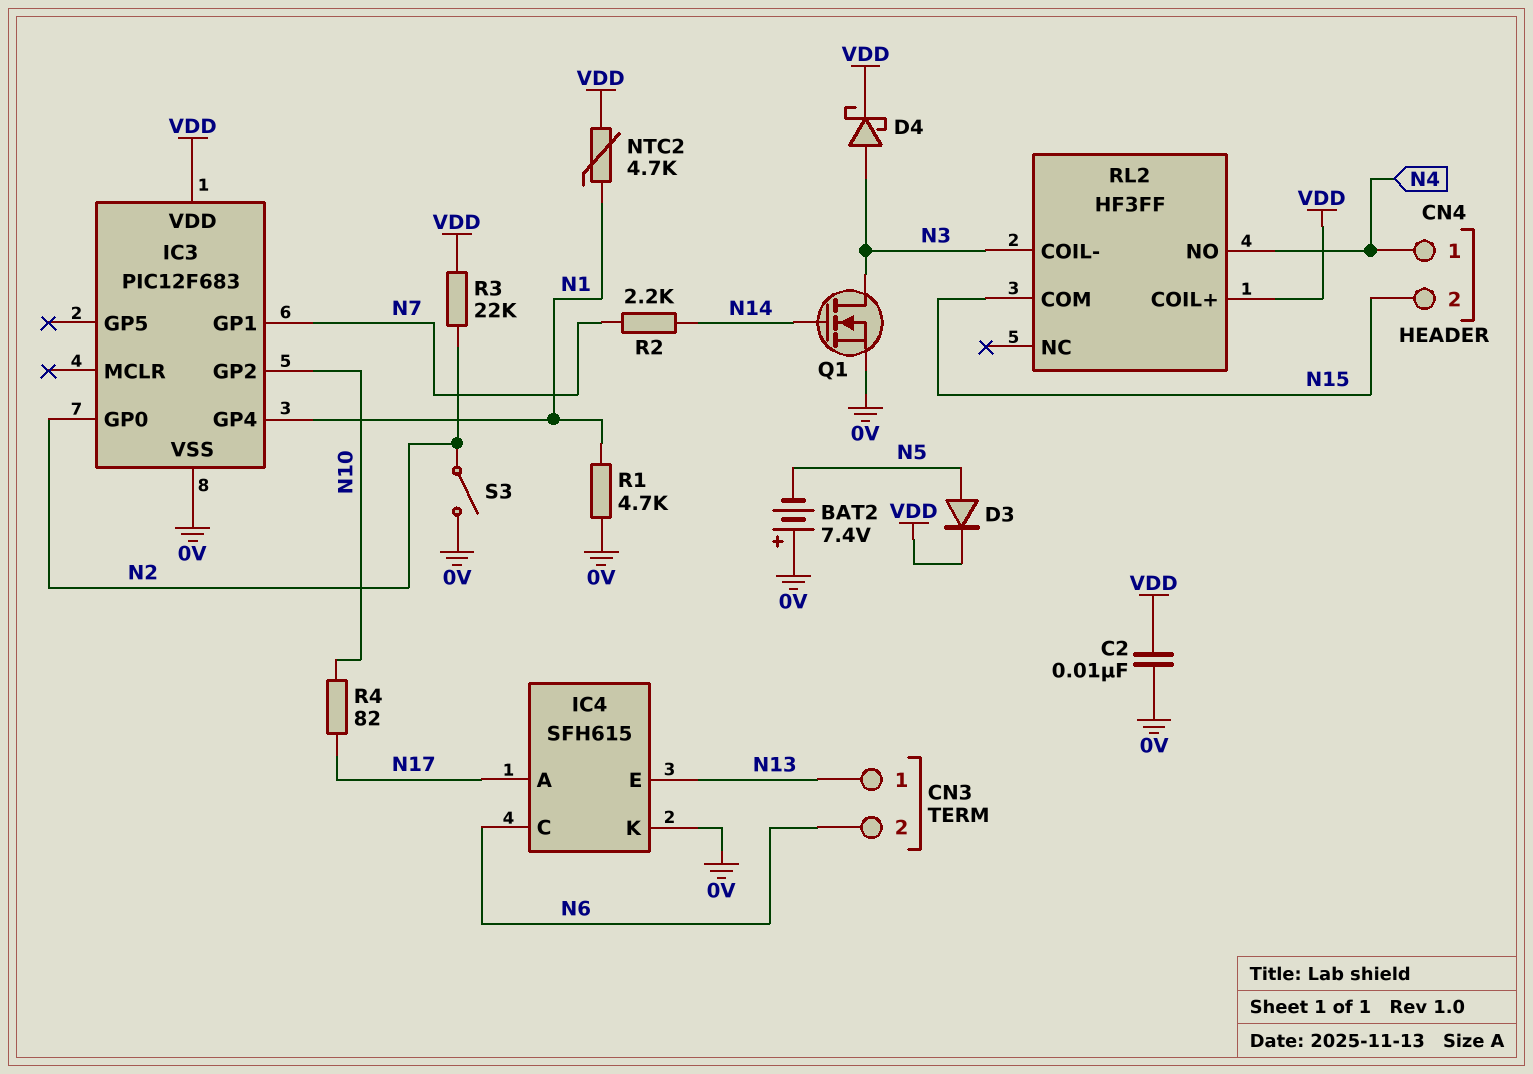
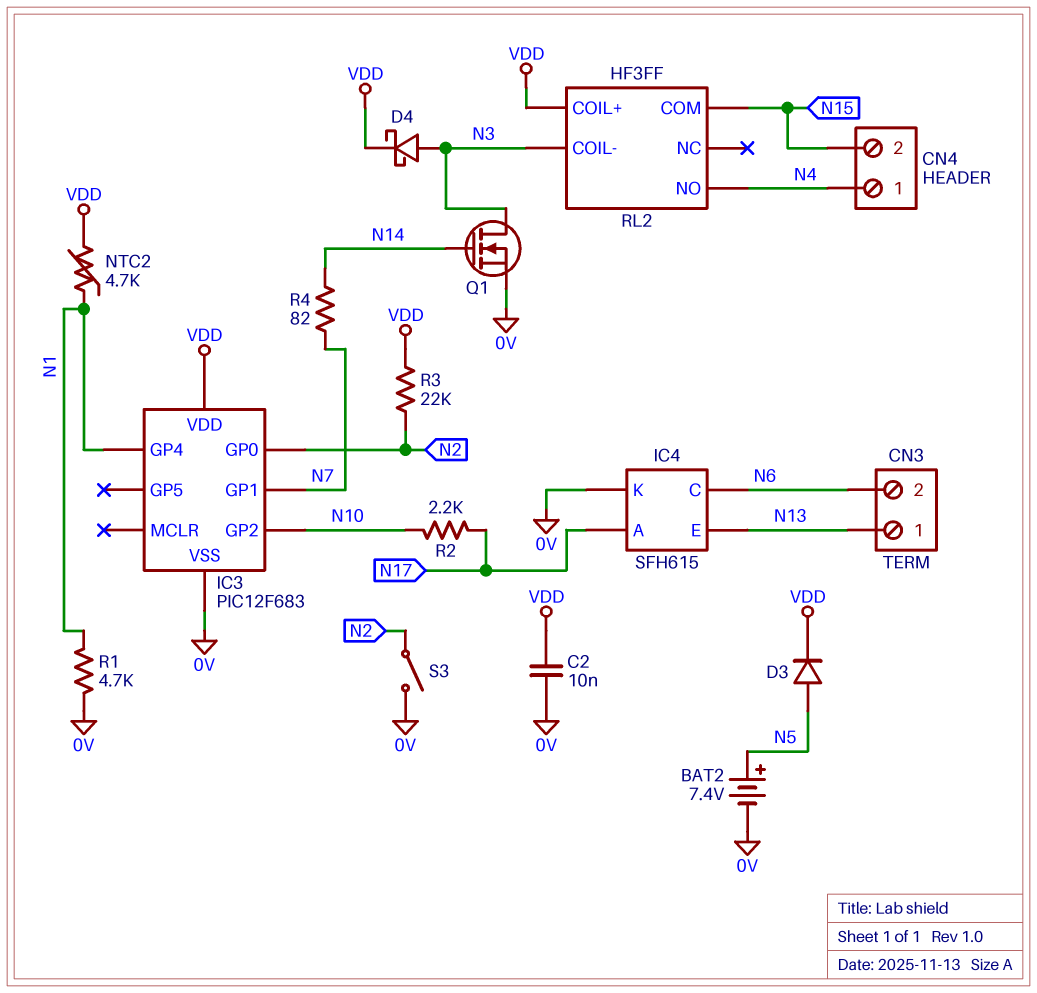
BAT2: 7.4V (plus 0V, minus N5) -> 7.4V (plus N5, minus 0V)
R2: 2.2k (N7, N14) -> 2.2k (N10, N17)
R4: 82 (N10, N17) -> 82 (N7, N14)

